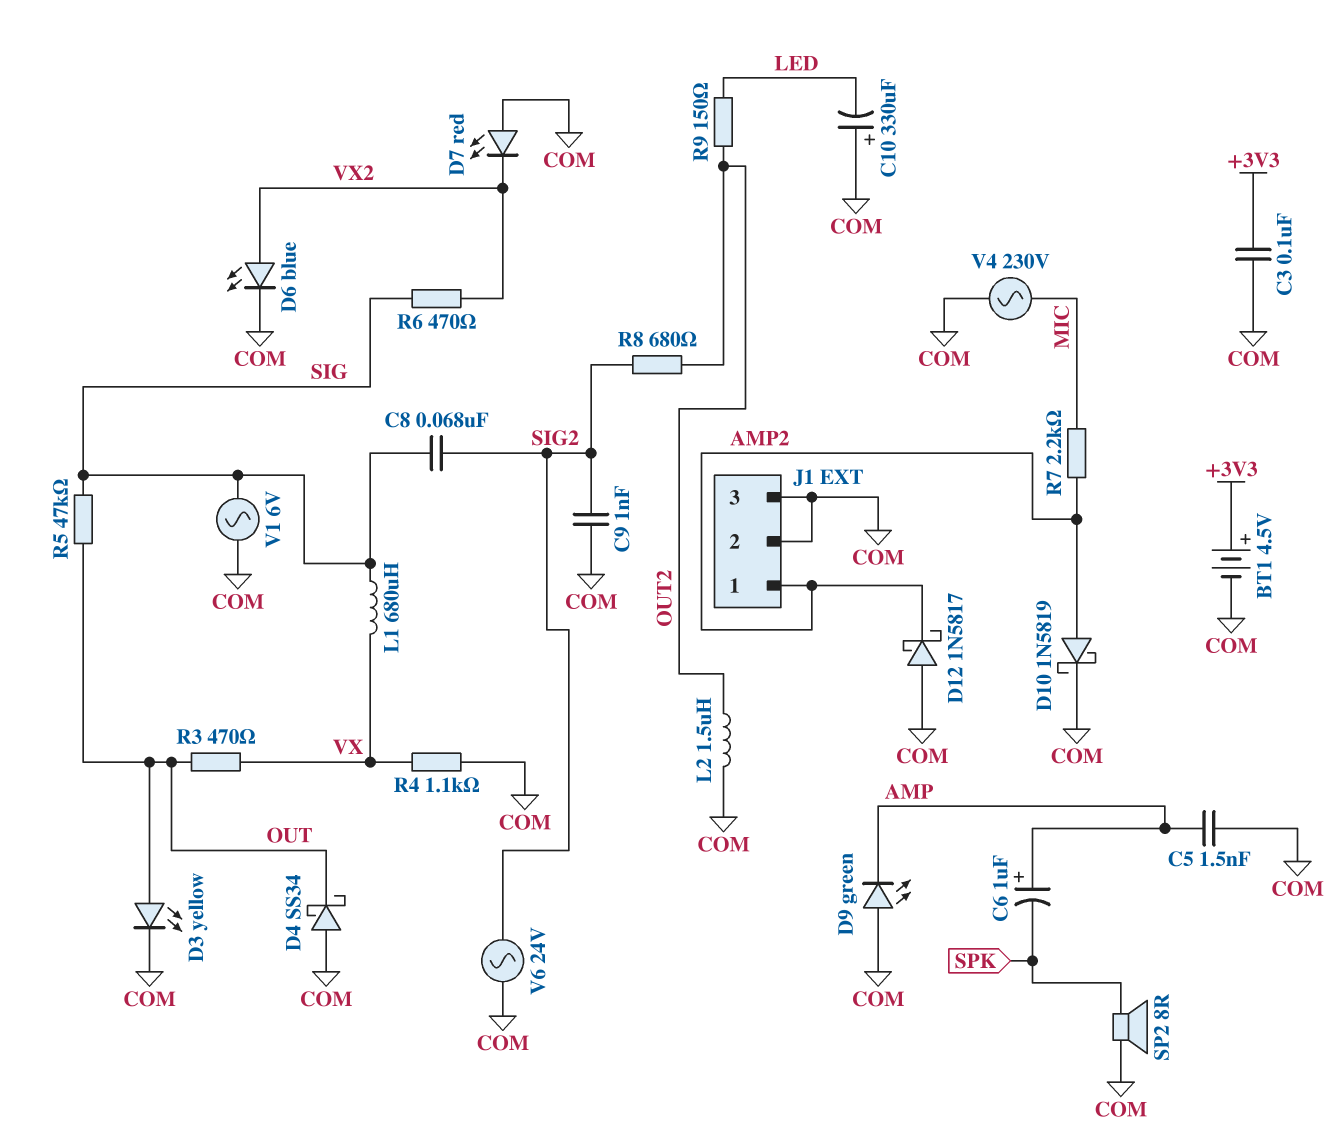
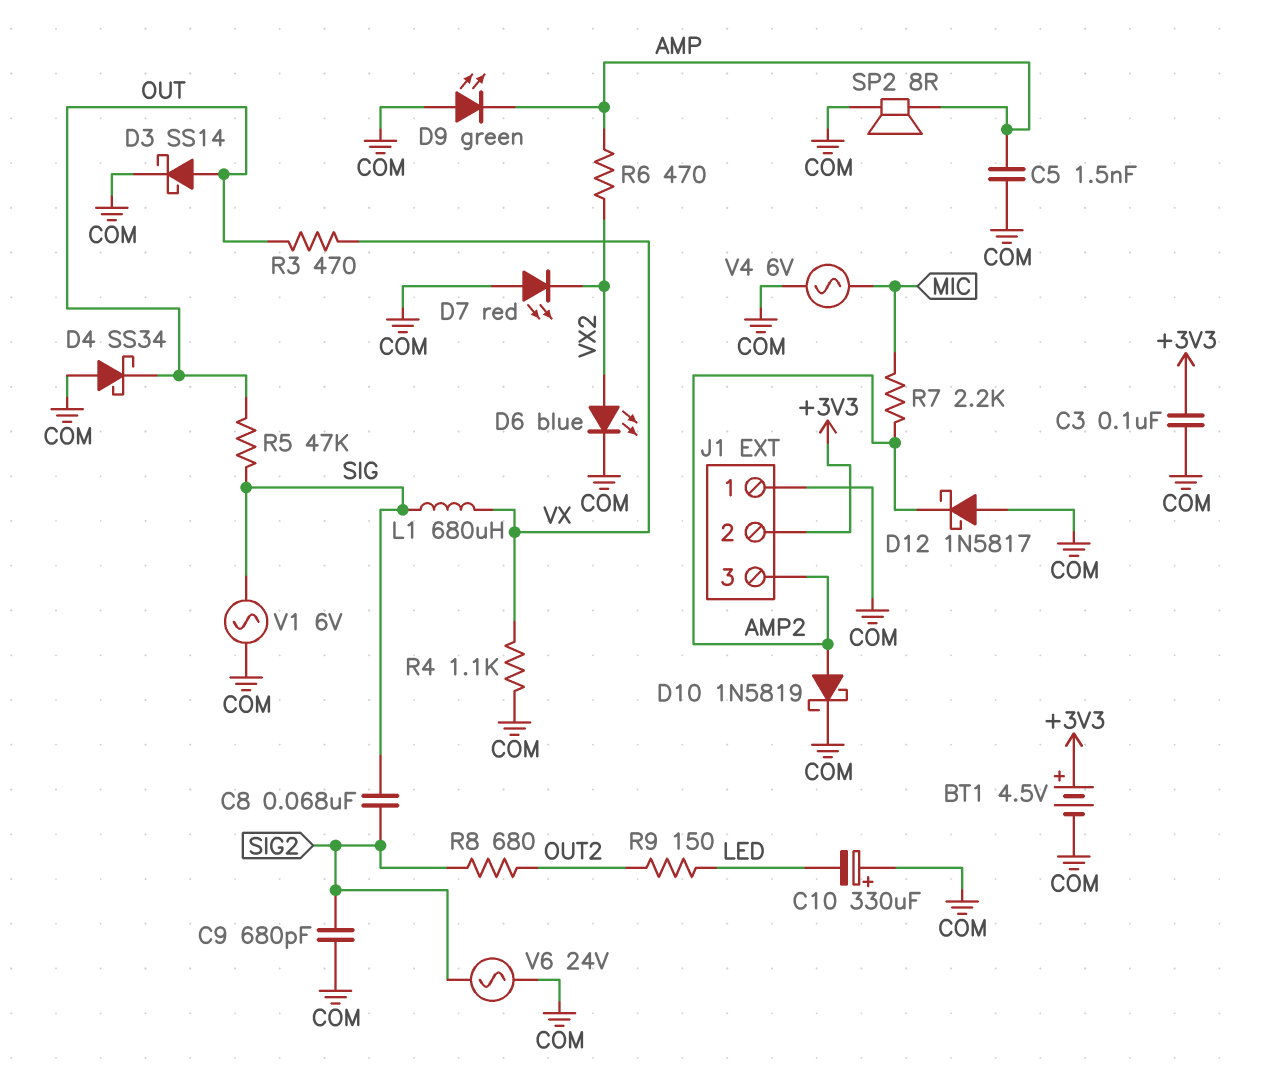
C6: 1uF (plus AMP, minus SPK) -> none
C9: 1nF (COM, SIG2) -> 680pF (COM, SIG2)
D3: LED yellow (A OUT, K COM) -> schottky SS14 (A OUT, K COM)
J1 pin 1: AMP2 -> COM
J1 pin 2: COM -> +3V3
J1 pin 3: COM -> AMP2
L2: 1.5uH (COM, OUT2) -> none
R6: 470 (SIG, VX2) -> 470 (AMP, VX2)
SP2: speaker 8R (COM, SPK) -> speaker 8R (AMP, COM)
V4: AC 230V (COM, MIC) -> AC 6V (COM, MIC)

